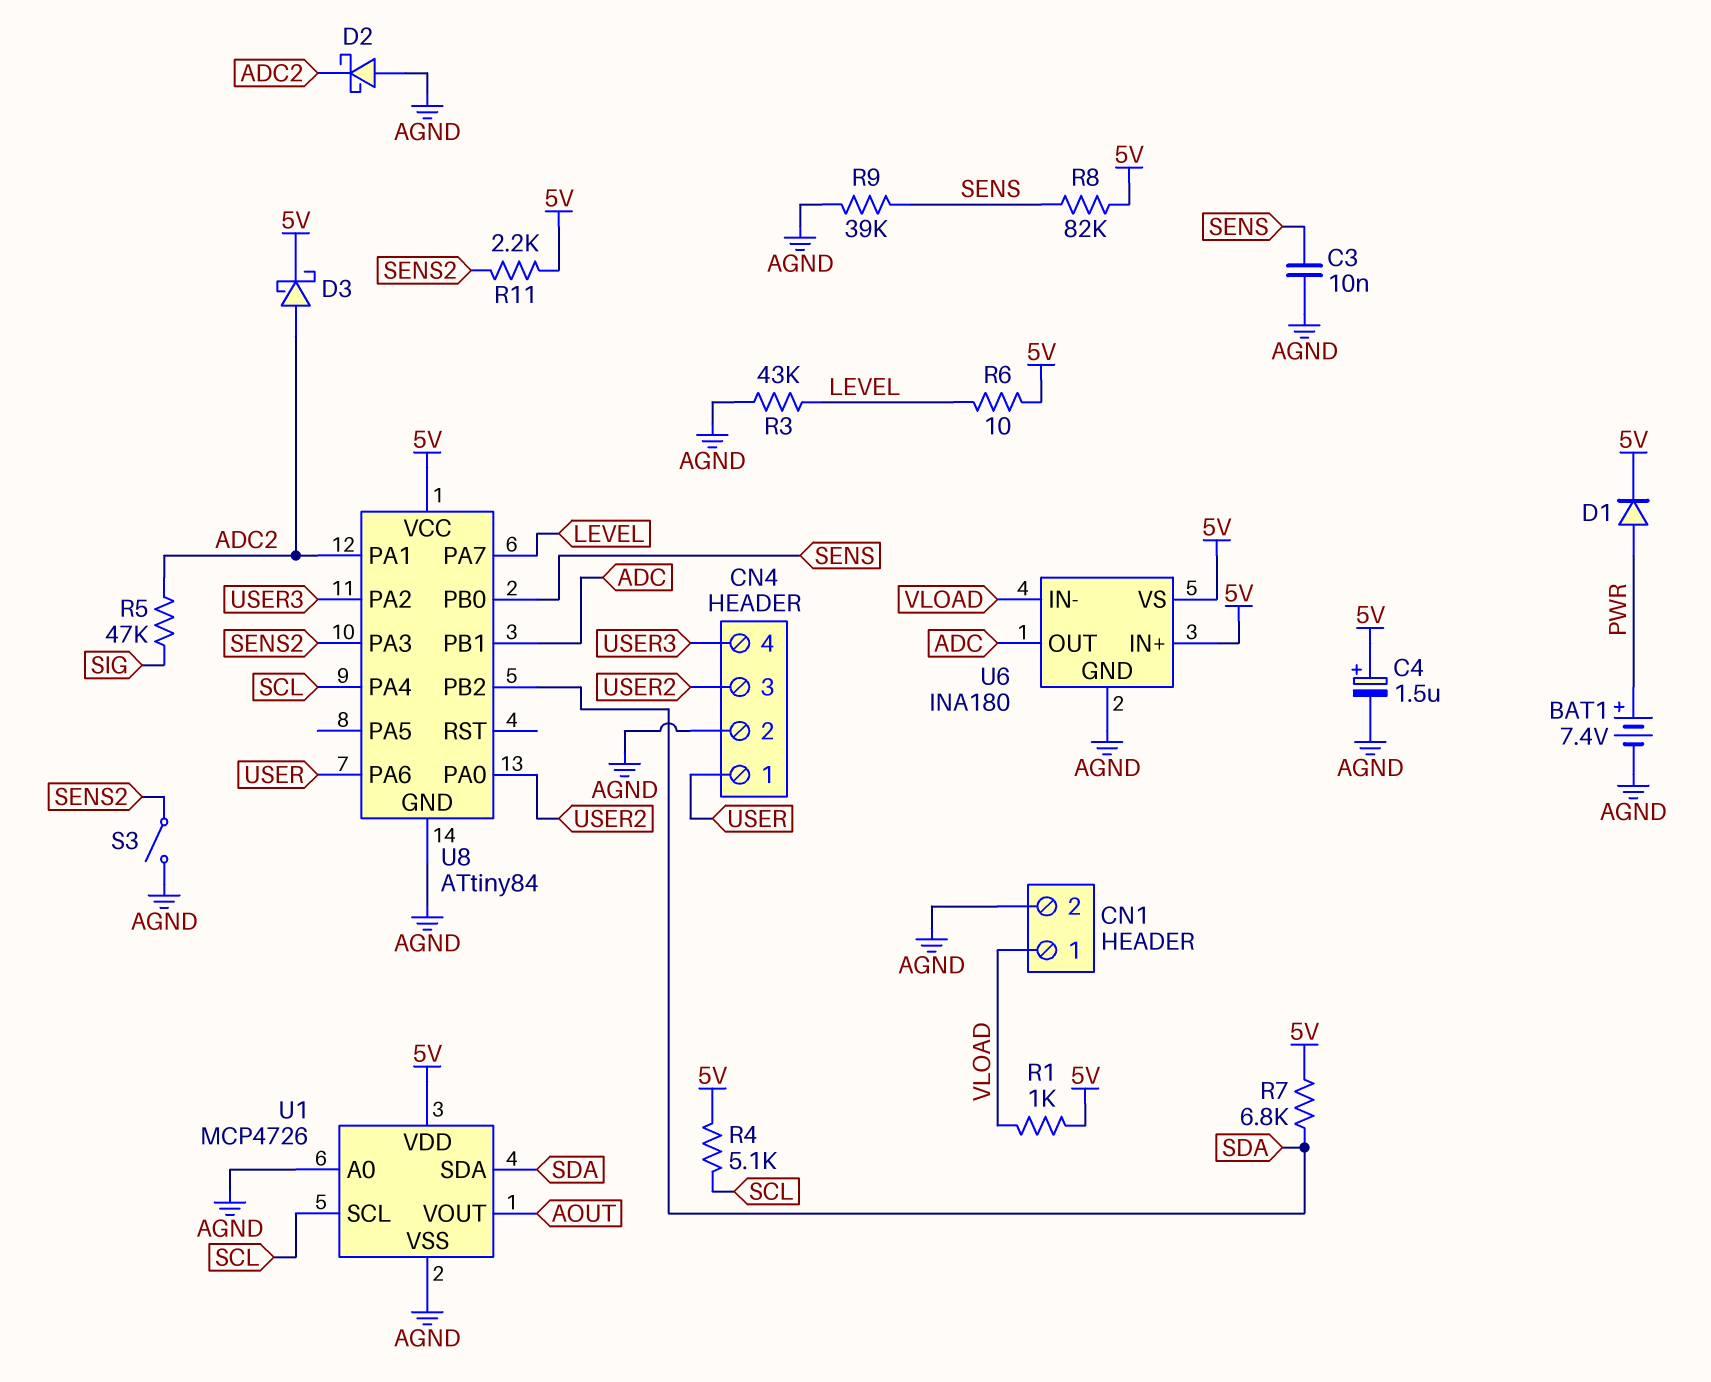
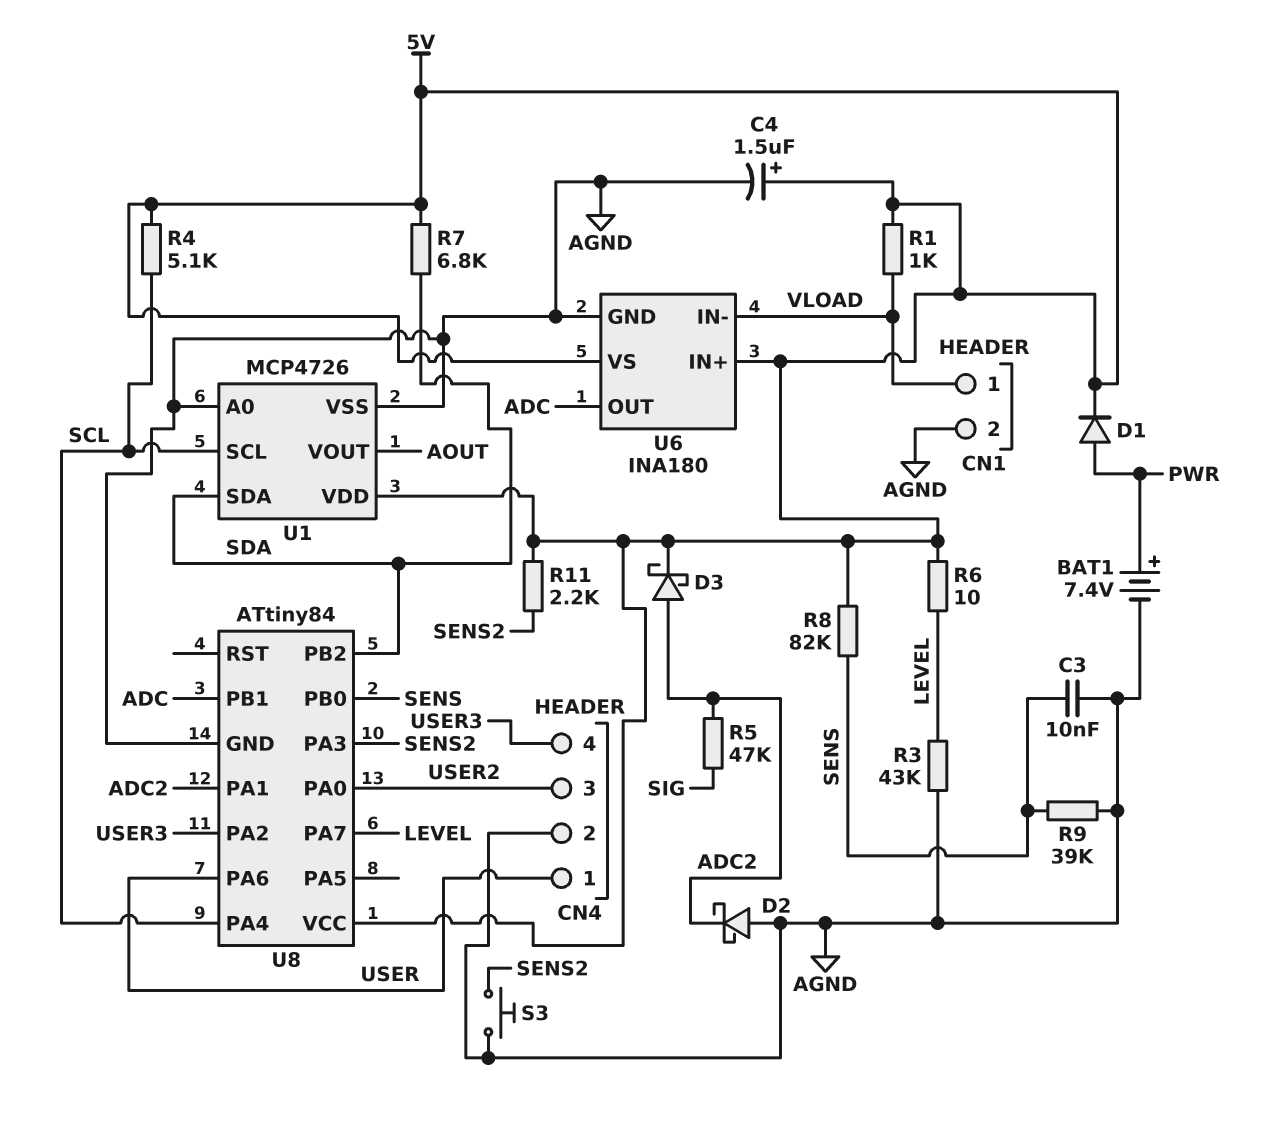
S3: switch (AGND, SENS2) -> button (AGND, SENS2)

